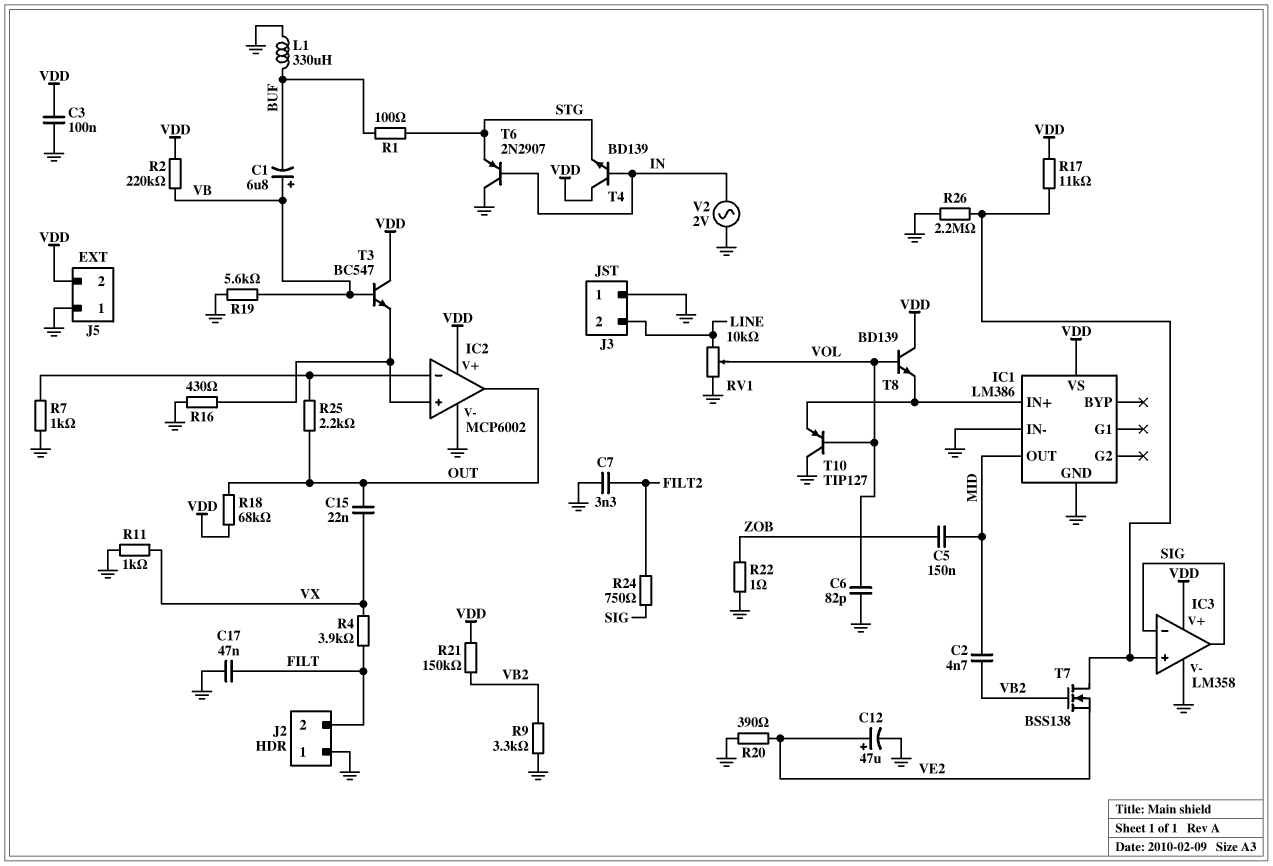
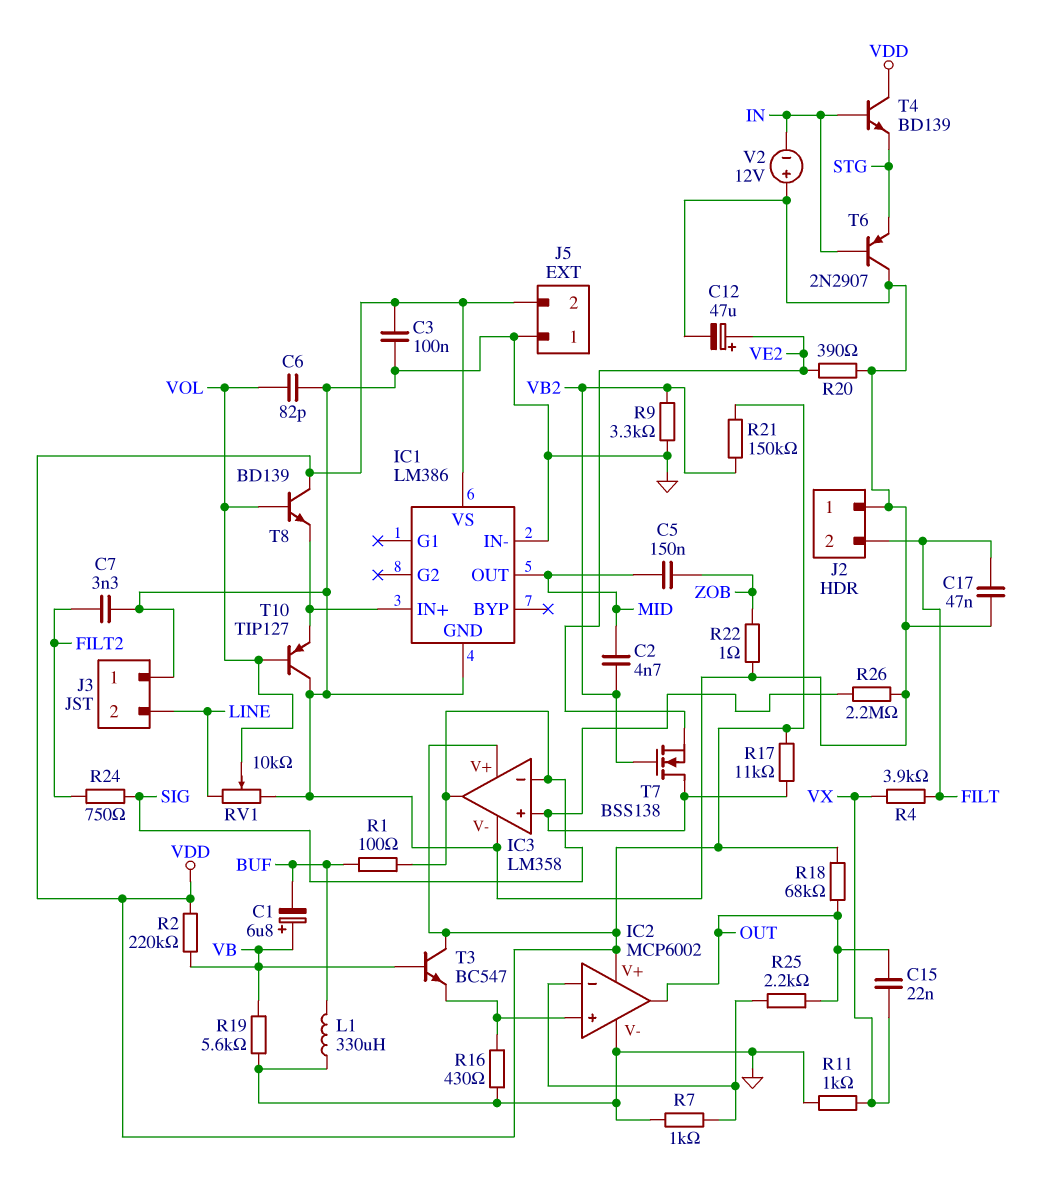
R1: 100 (BUF, STG) -> 100 (BUF, SIG)
V2: AC 2V (GND, IN) -> 12V (plus GND, minus IN)

